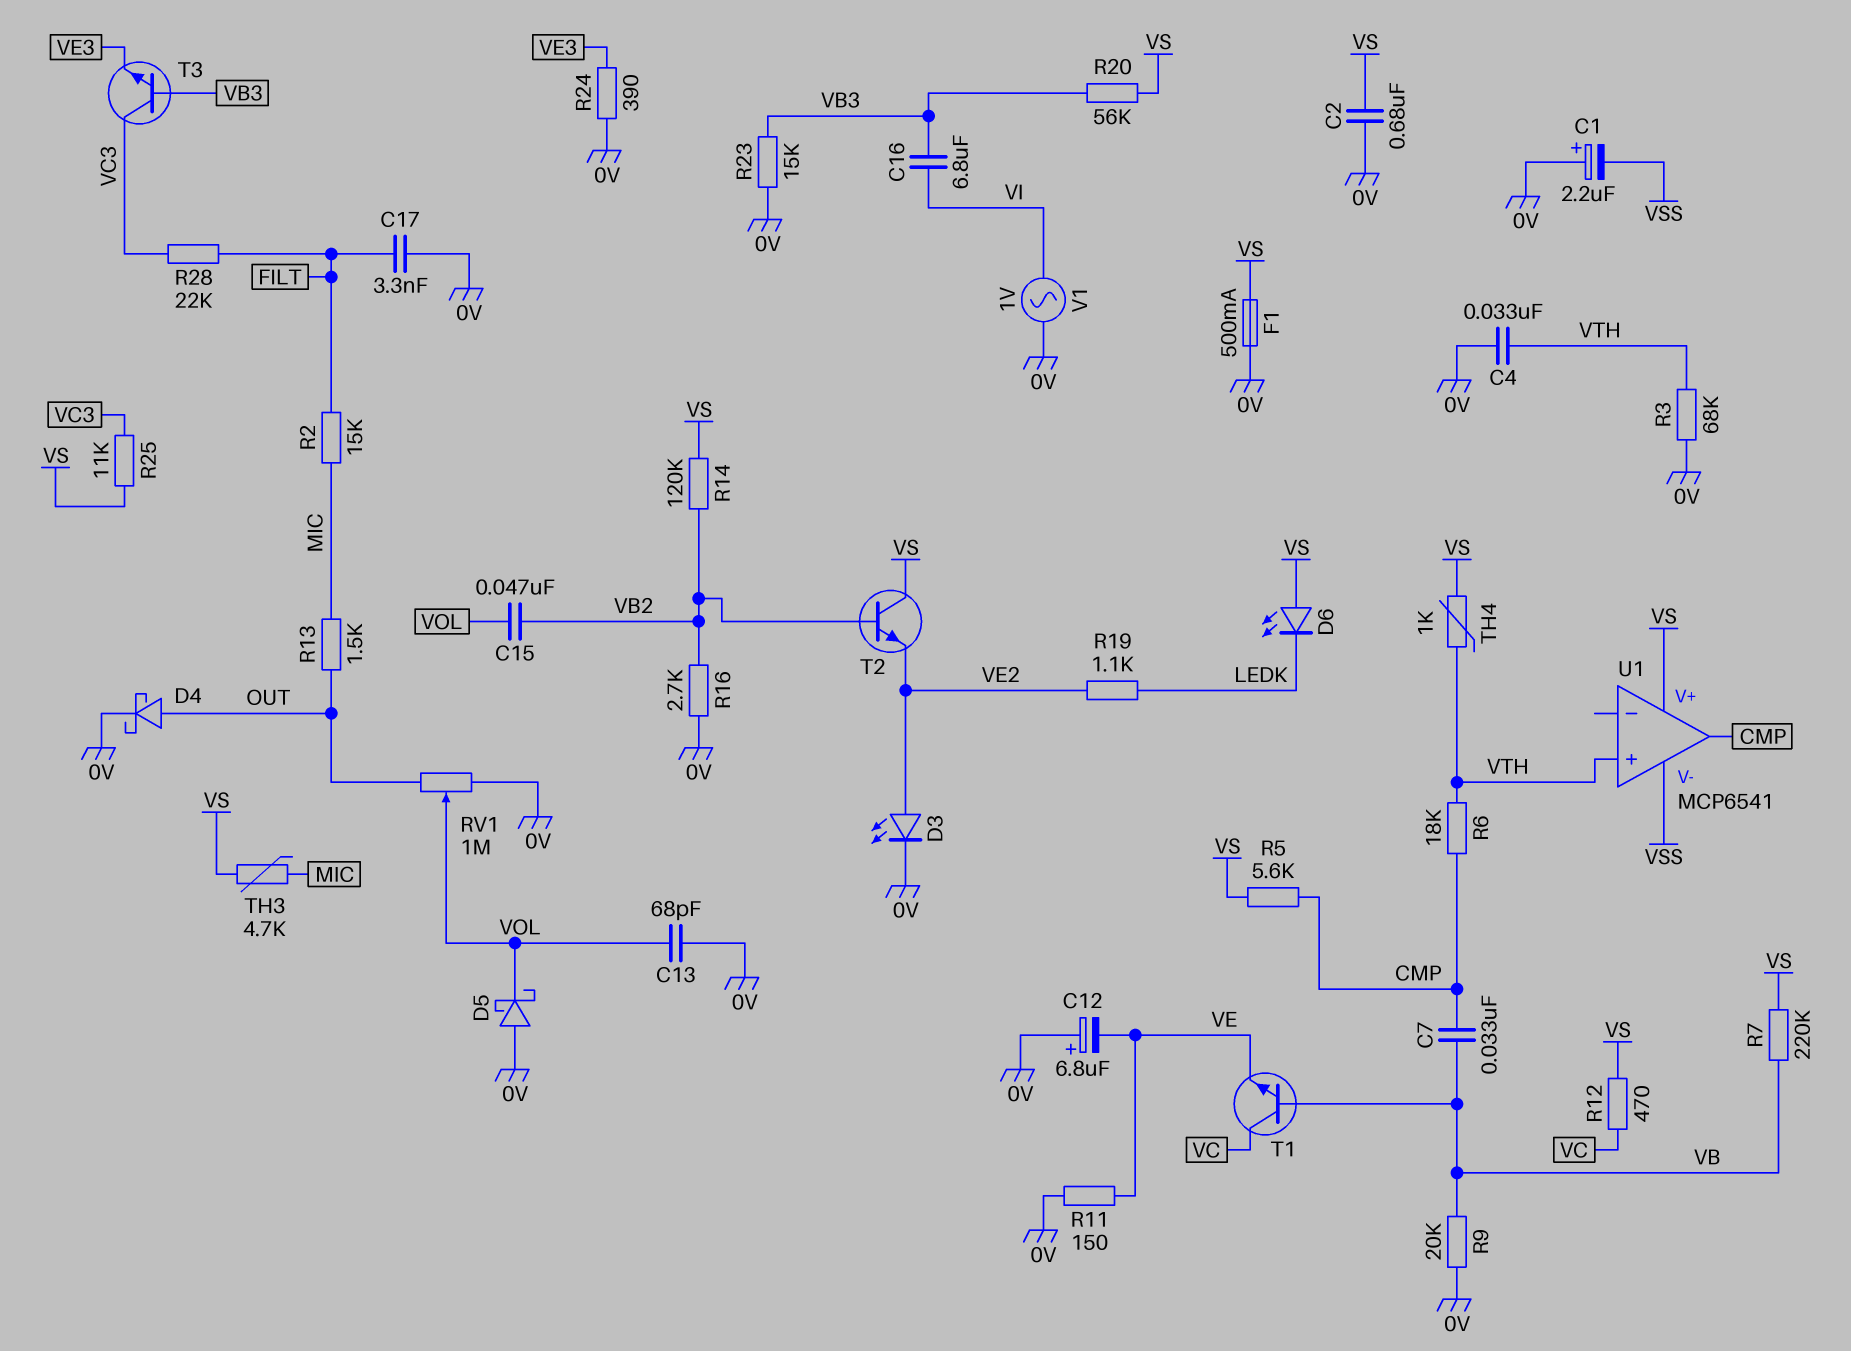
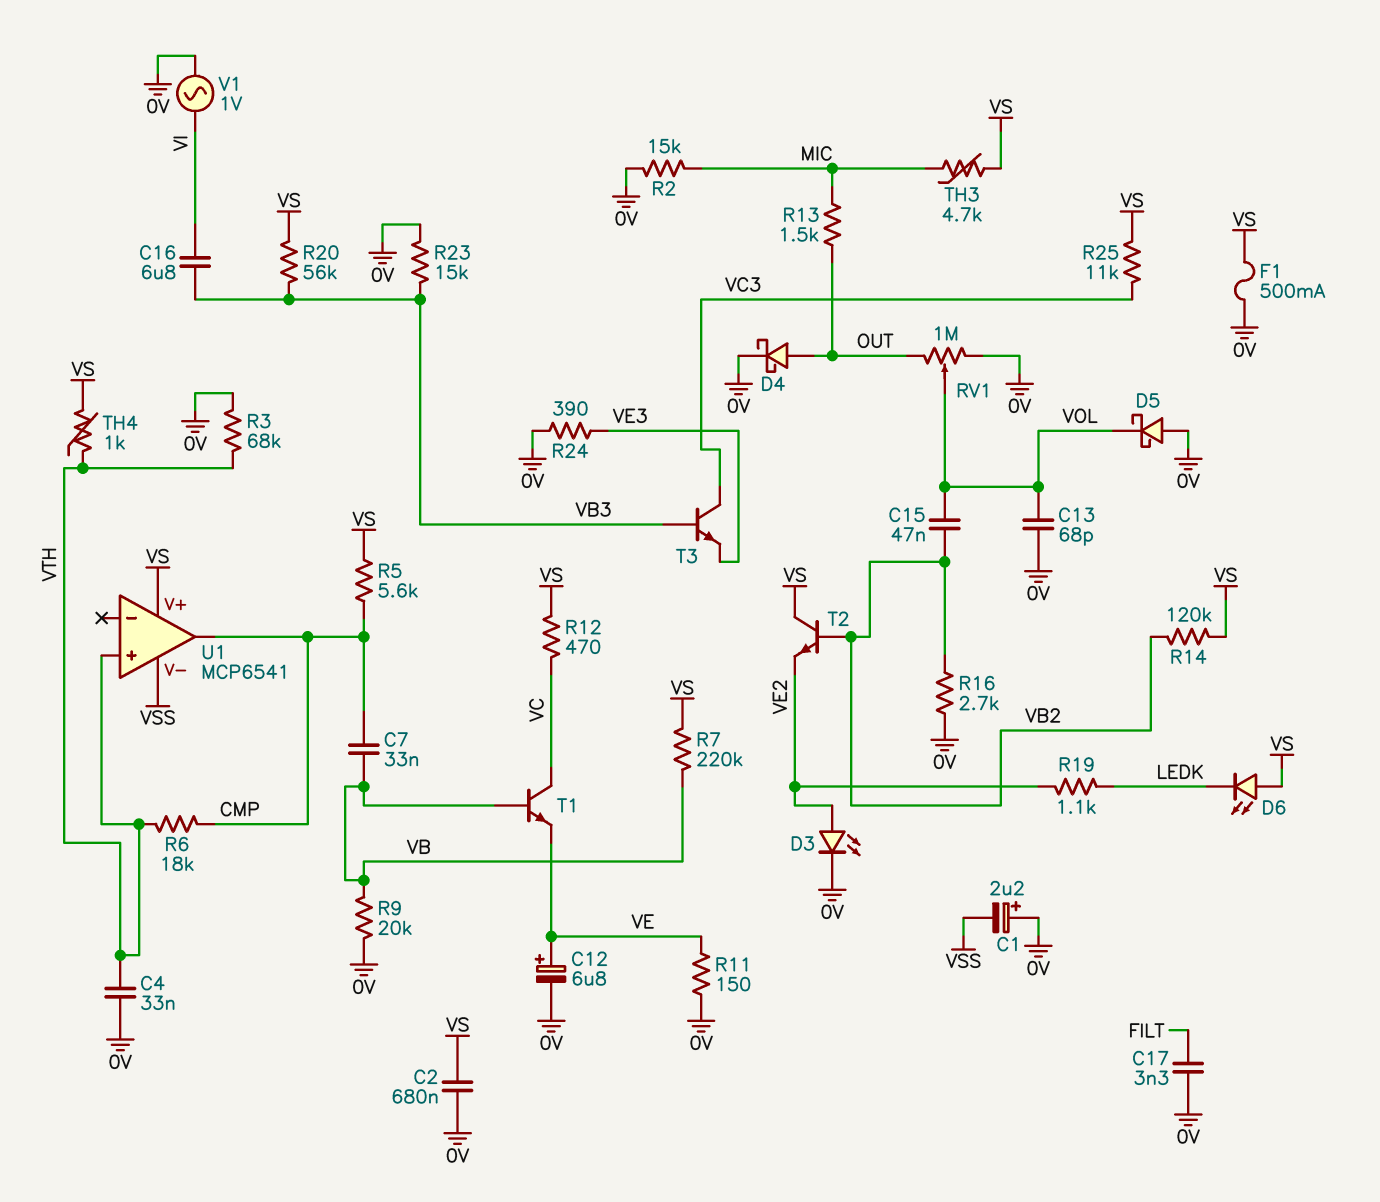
C12: 6.8uF (plus 0V, minus VE) -> 6.8uF (plus VE, minus 0V)
R2: 15k (FILT, MIC) -> 15k (0V, MIC)
R28: 22k (FILT, VC3) -> none

